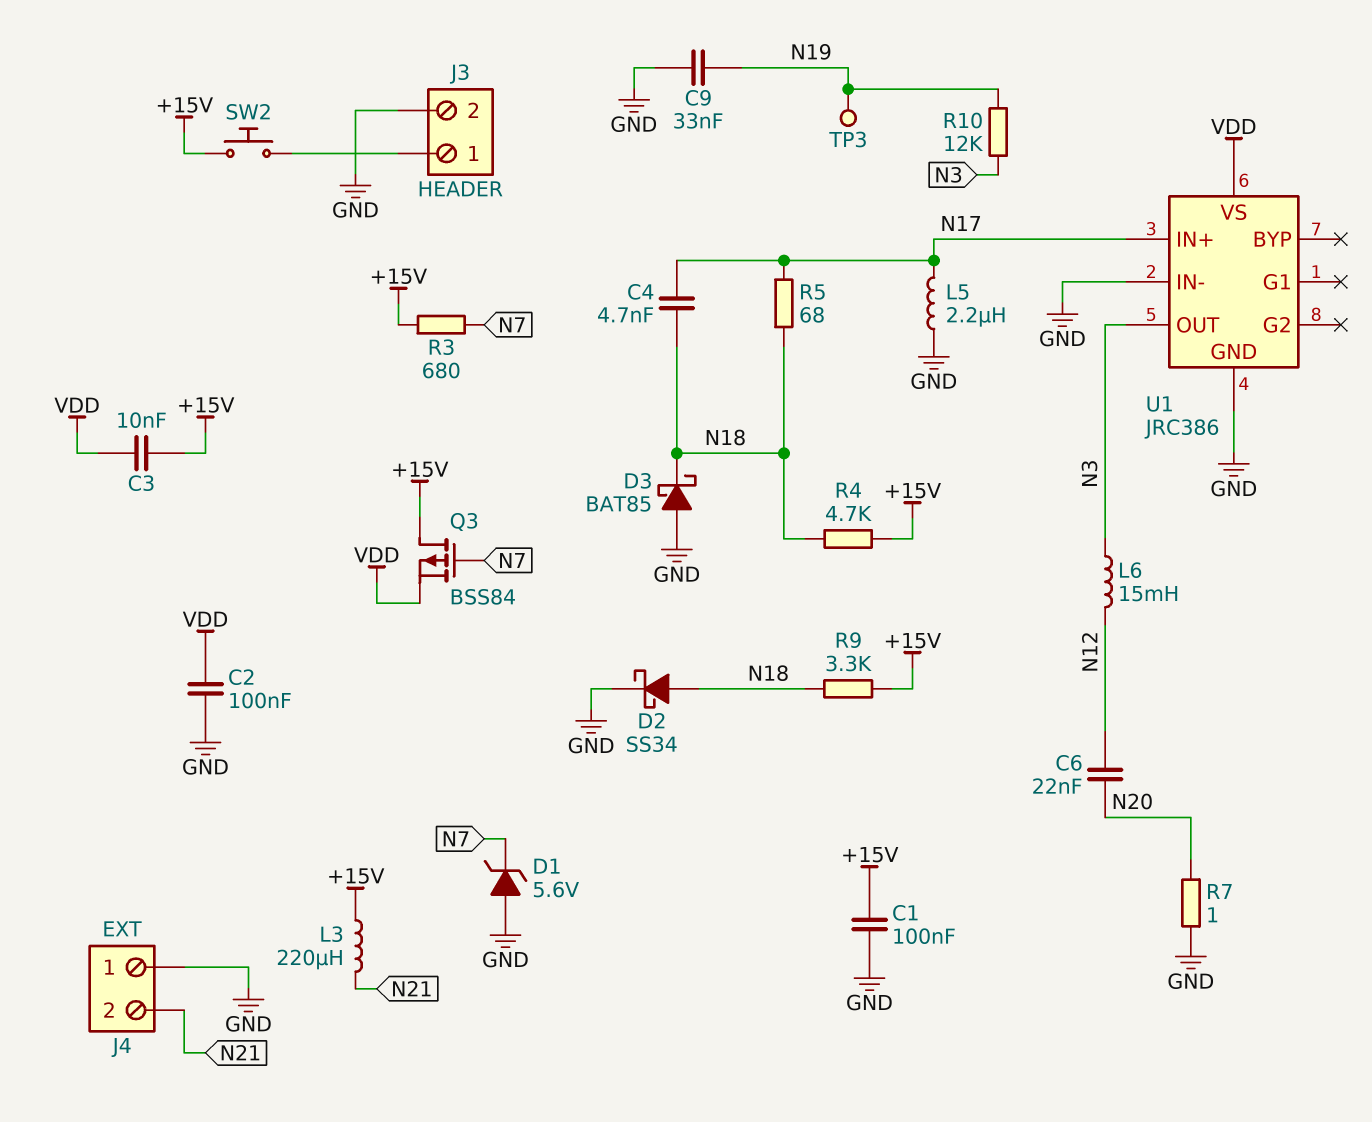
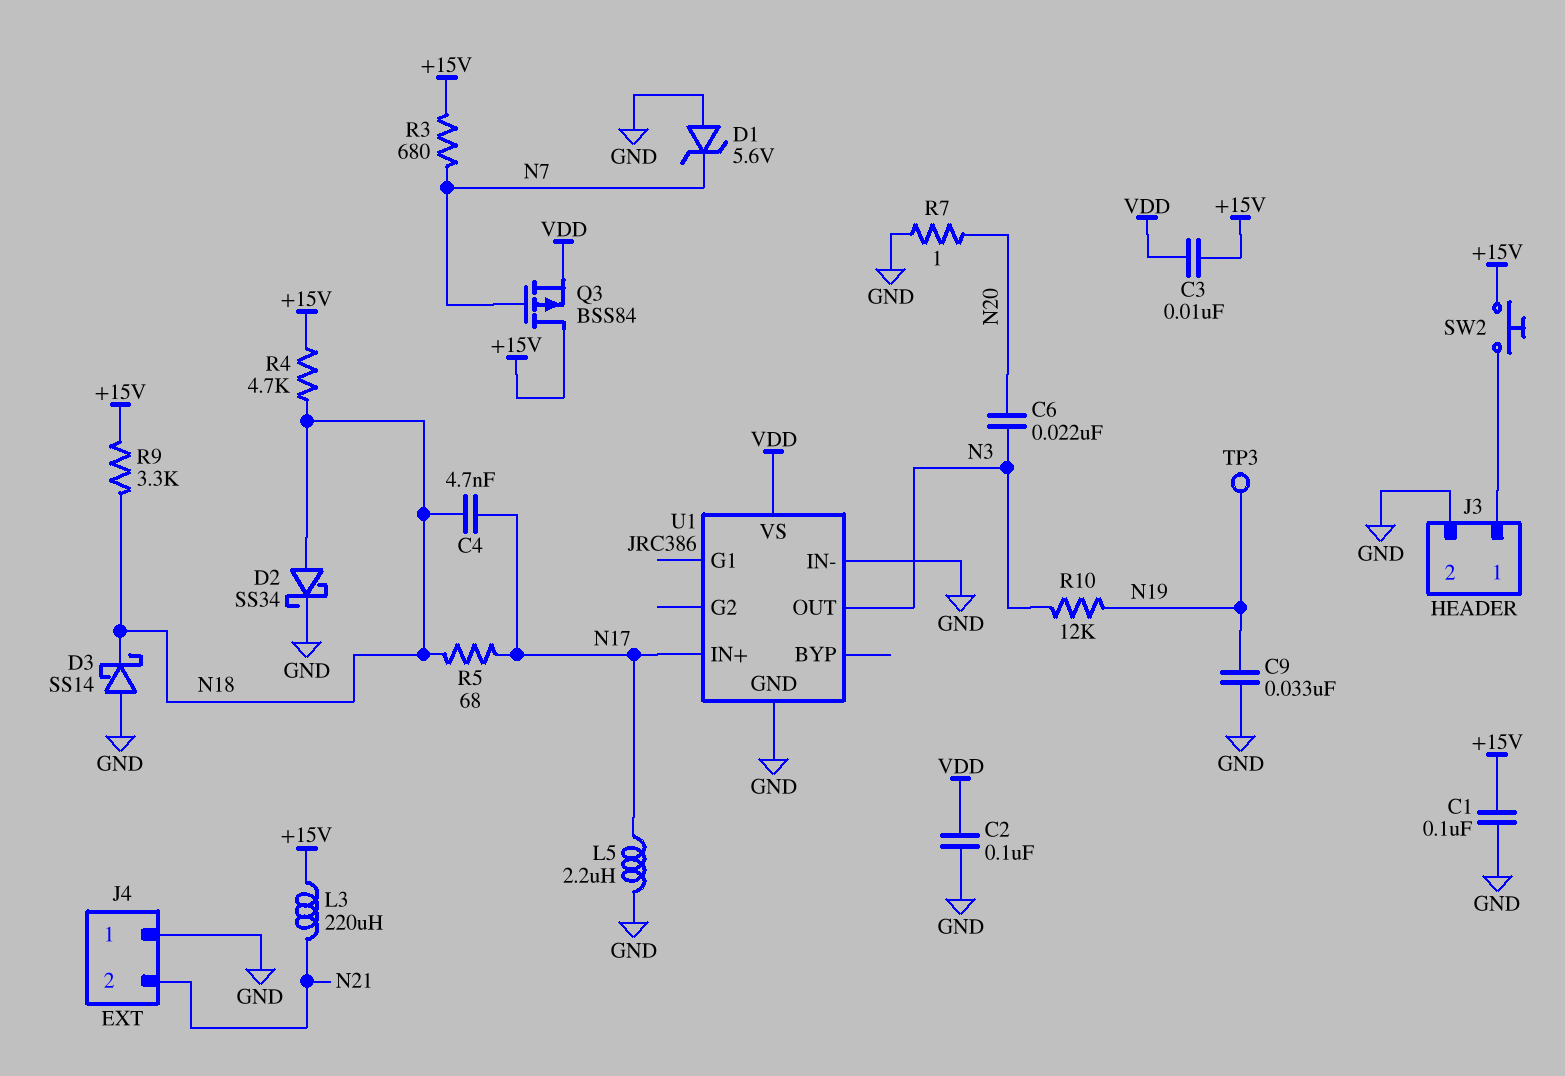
C6: 22nF (N12, N20) -> 22nF (N3, N20)
D3: schottky BAT85 (A GND, K N18) -> schottky SS14 (A GND, K N18)
L6: 15mH (N3, N12) -> none

